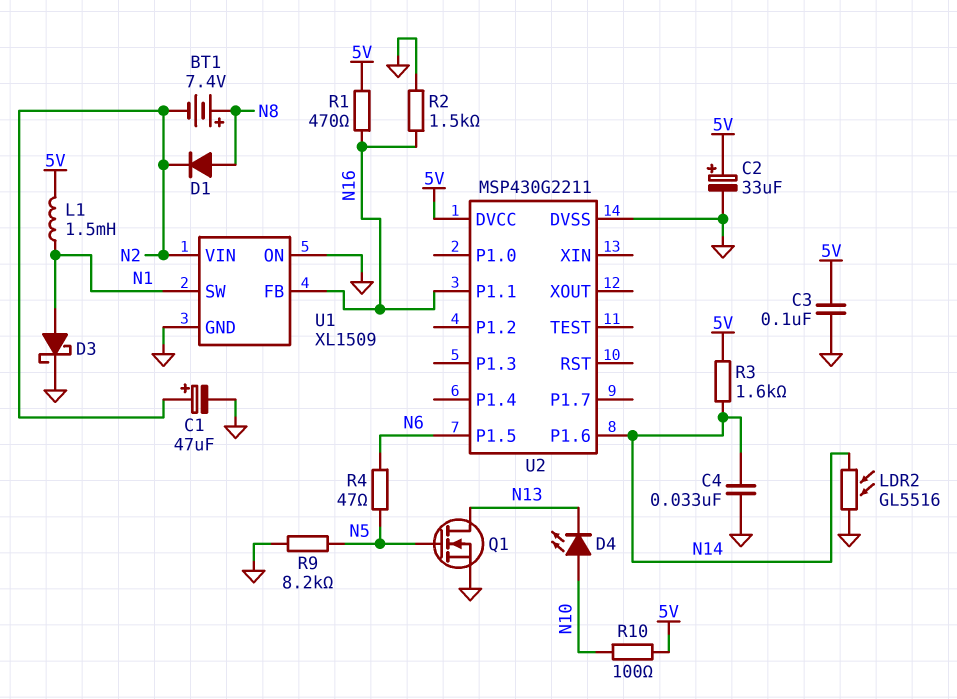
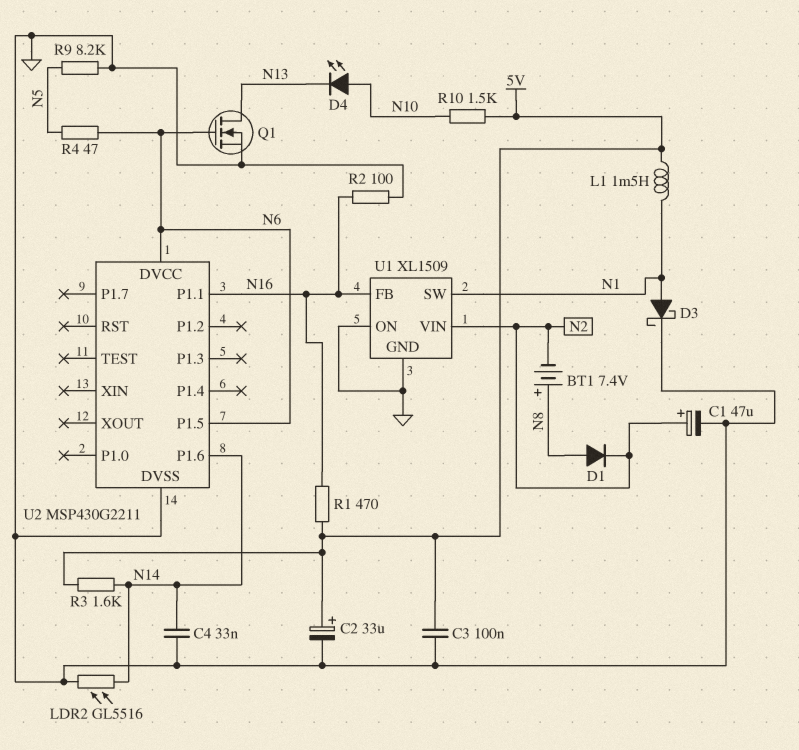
Q1: NMOS (G N5, D N13, S GND) -> NMOS (G N6, D N13, S GND)
R2: 1.5k (GND, N16) -> 100 (GND, N16)
R10: 100 (5V, N10) -> 1.5k (5V, N10)
U2 pin DVCC: 5V -> N6

